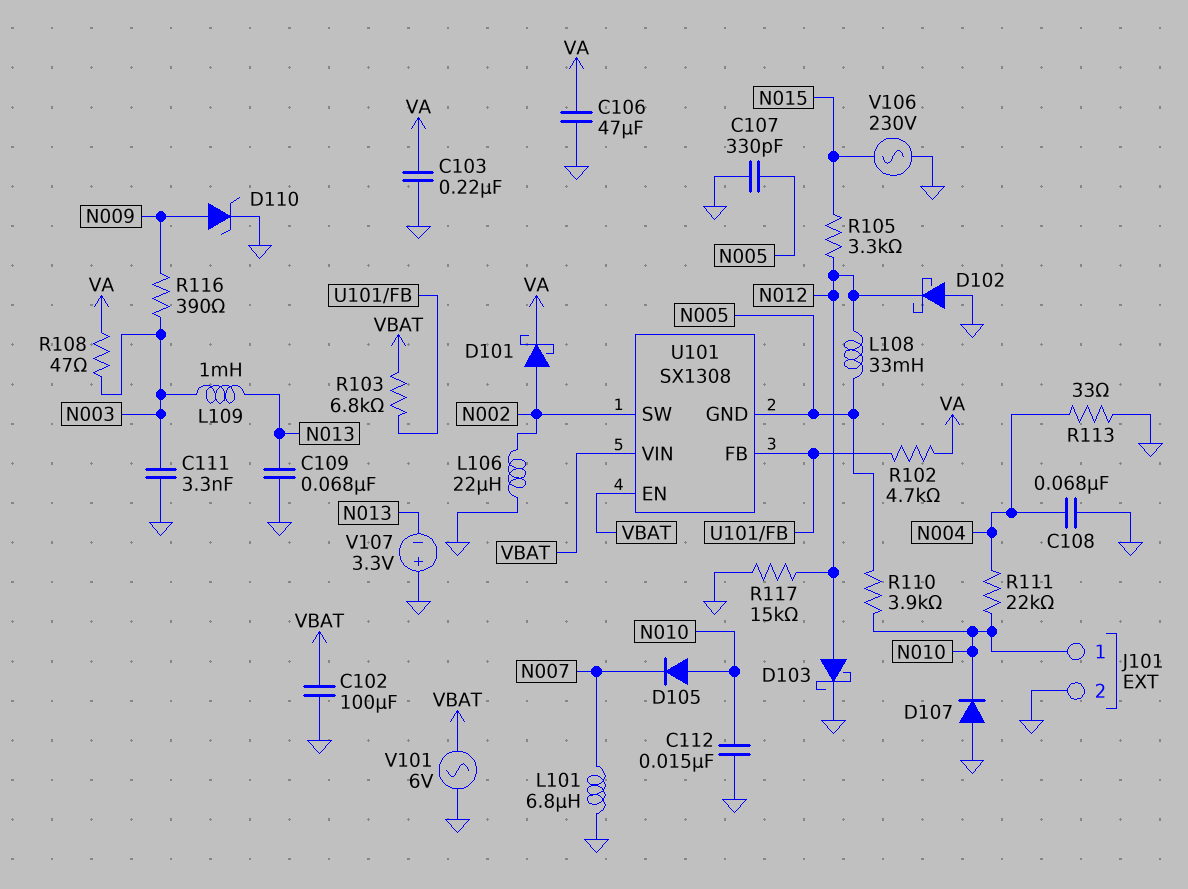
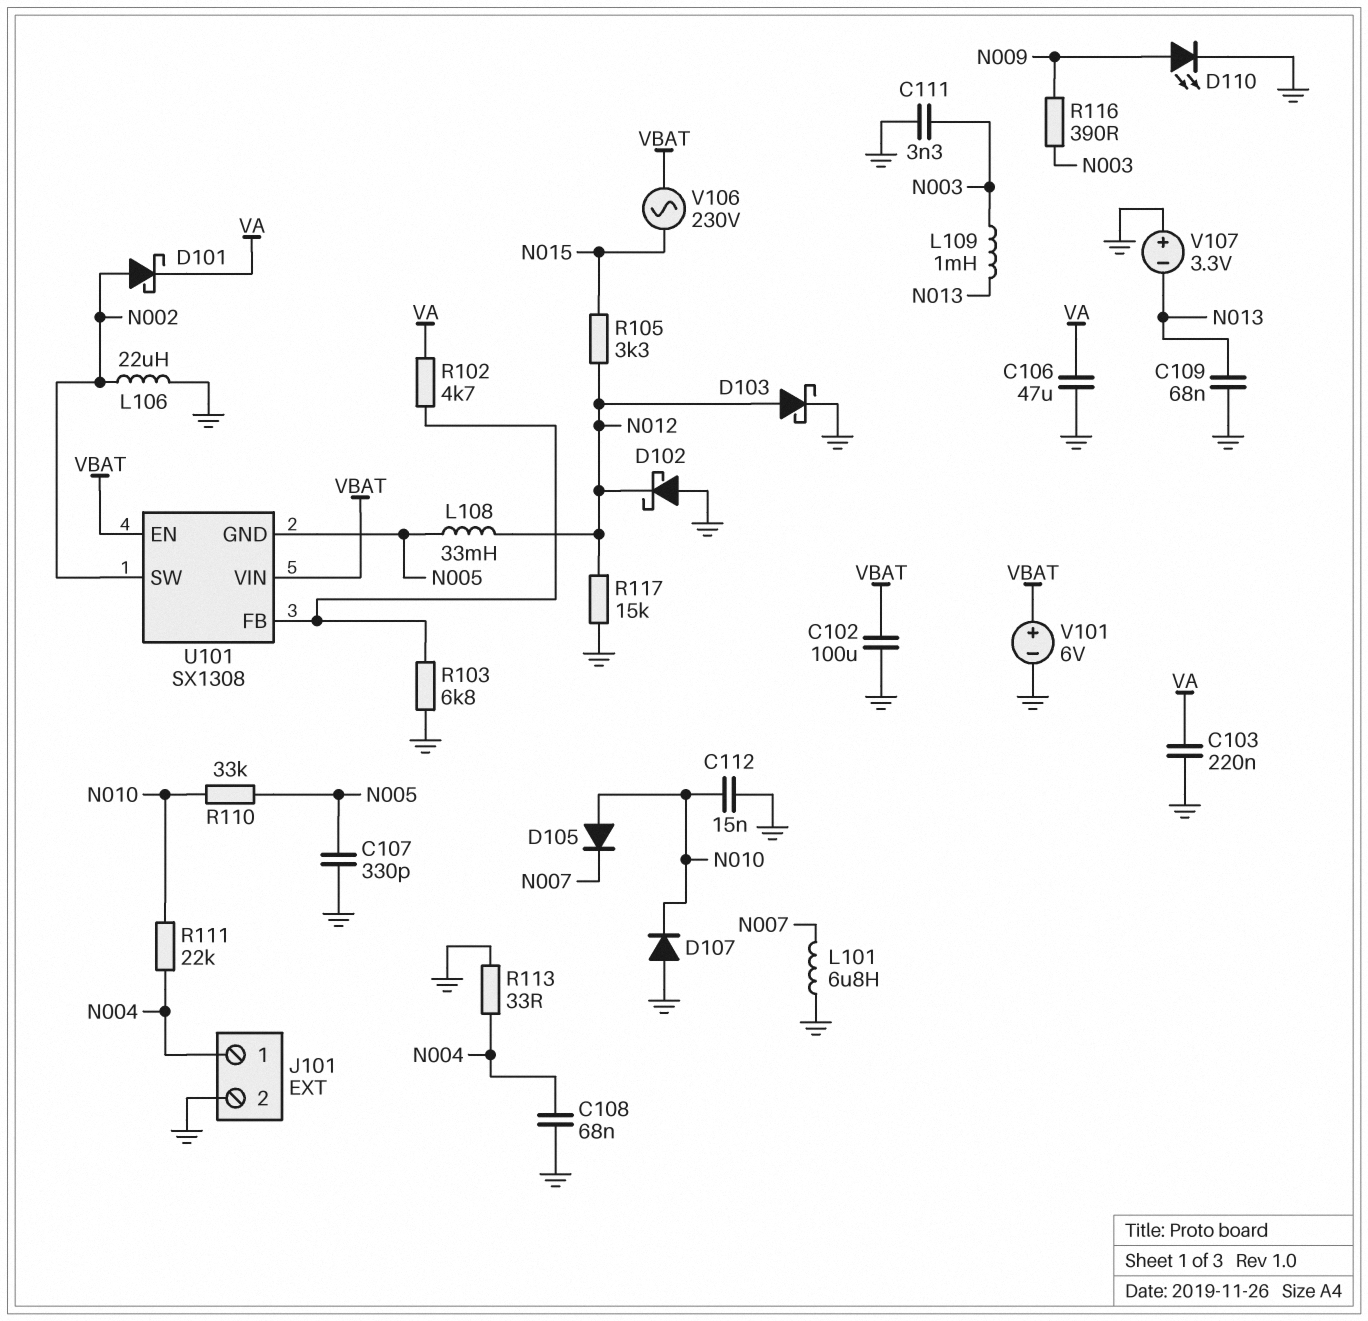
D110: zener (A N009, K GND) -> LED (A N009, K GND)
J101 pin 1: N010 -> N004
R103: 6.8k (U101/FB, VBAT) -> 6.8k (GND, U101/FB)
R108: 47 (N003, VA) -> none
R110: 3.9k (N005, N010) -> 33k (N005, N010)
V101: AC 6V (GND, VBAT) -> 6V (plus VBAT, minus GND)
V106: AC 230V (GND, N015) -> AC 230V (N015, VBAT)

